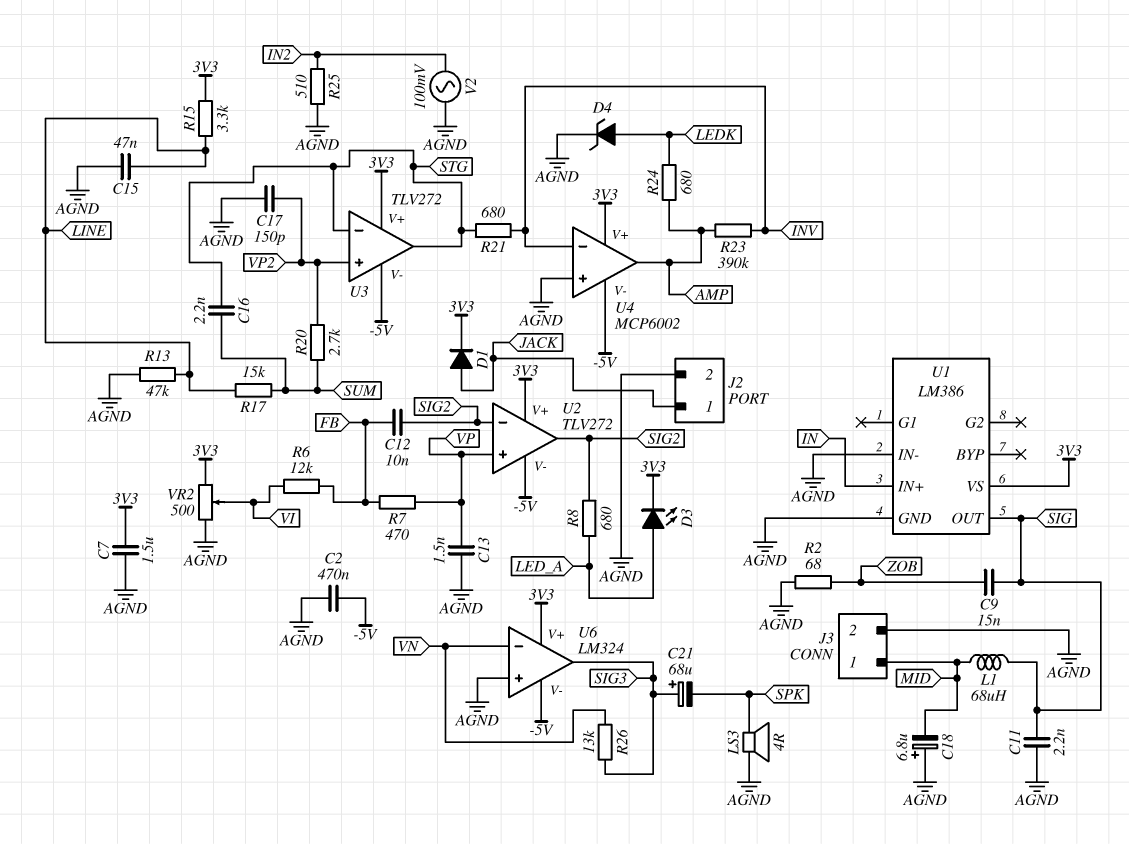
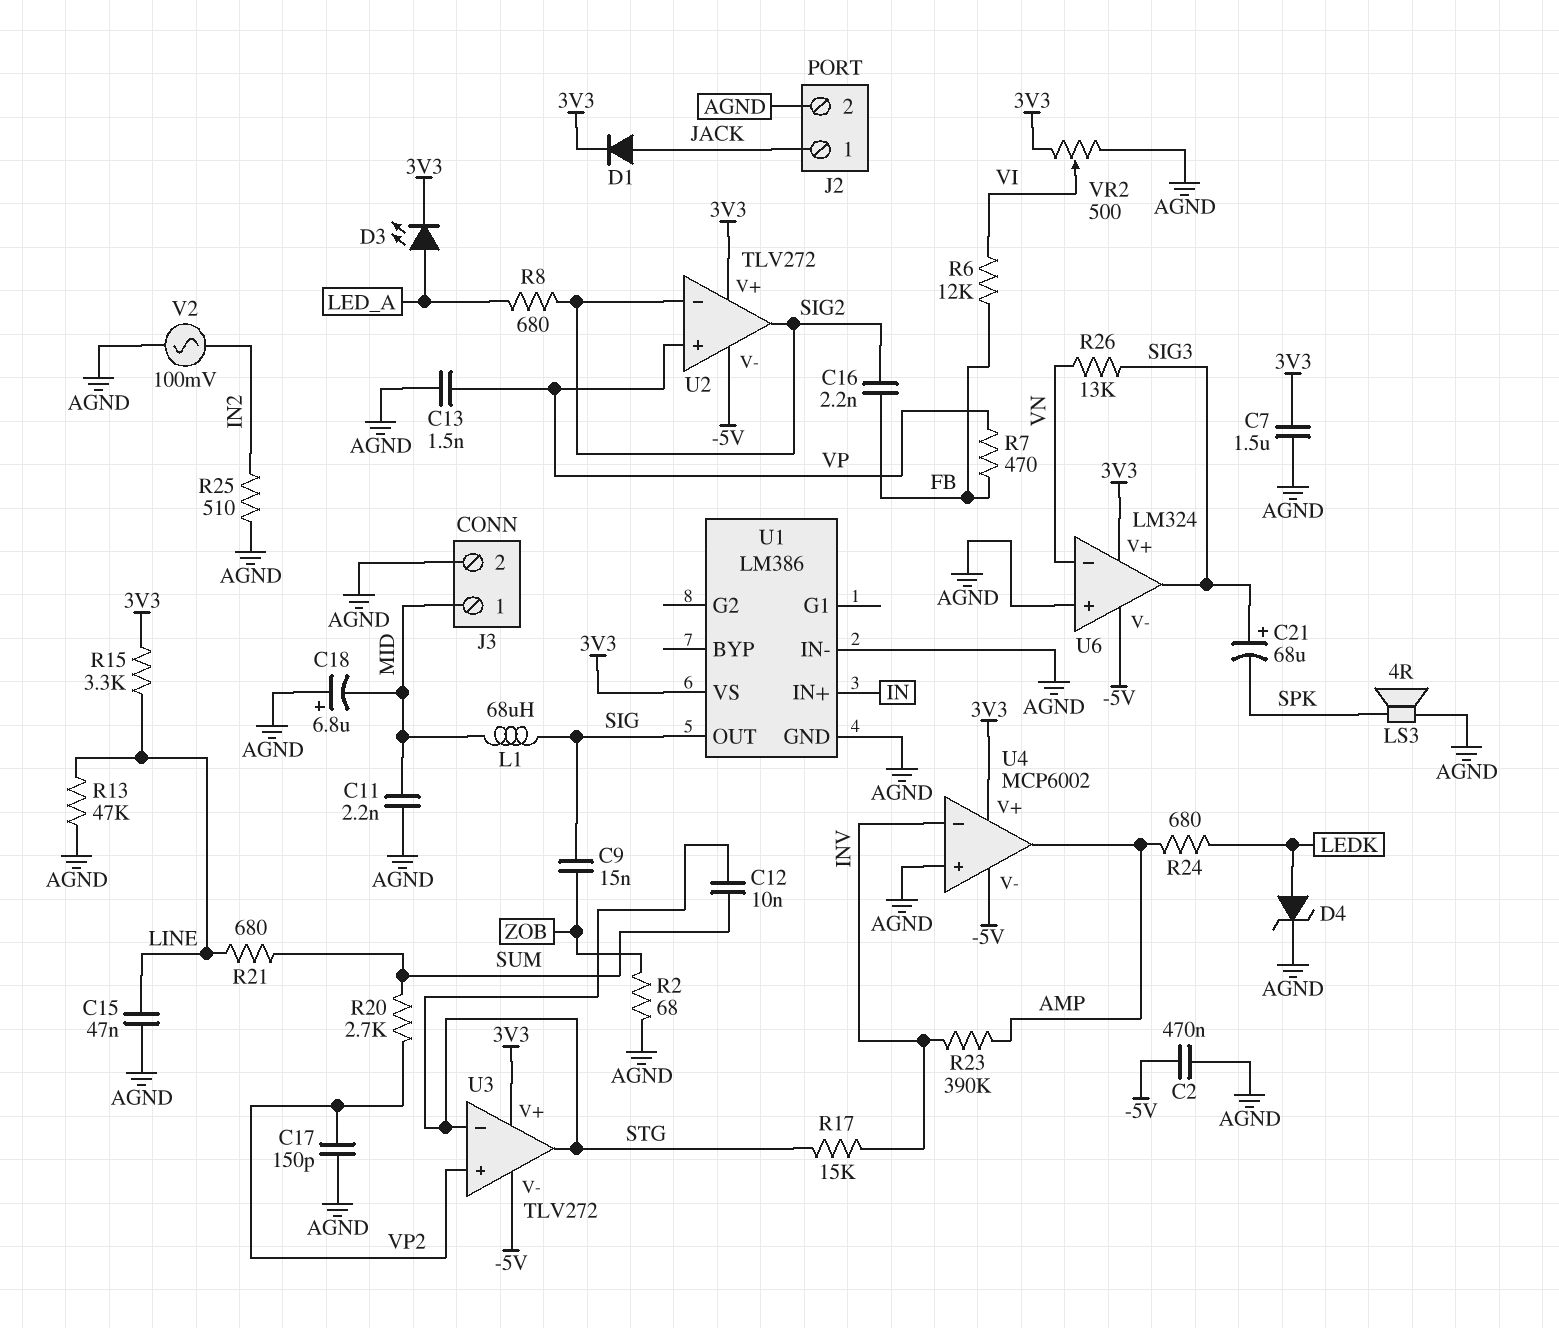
C11: 2.2nF (AGND, SIG) -> 2.2nF (AGND, MID)
C12: 10nF (FB, SIG2) -> 10nF (STG, SUM)
C16: 2.2nF (STG, SUM) -> 2.2nF (FB, SIG2)
R17: 15k (LINE, SUM) -> 15k (INV, STG)
R21: 680 (INV, STG) -> 680 (LINE, SUM)

